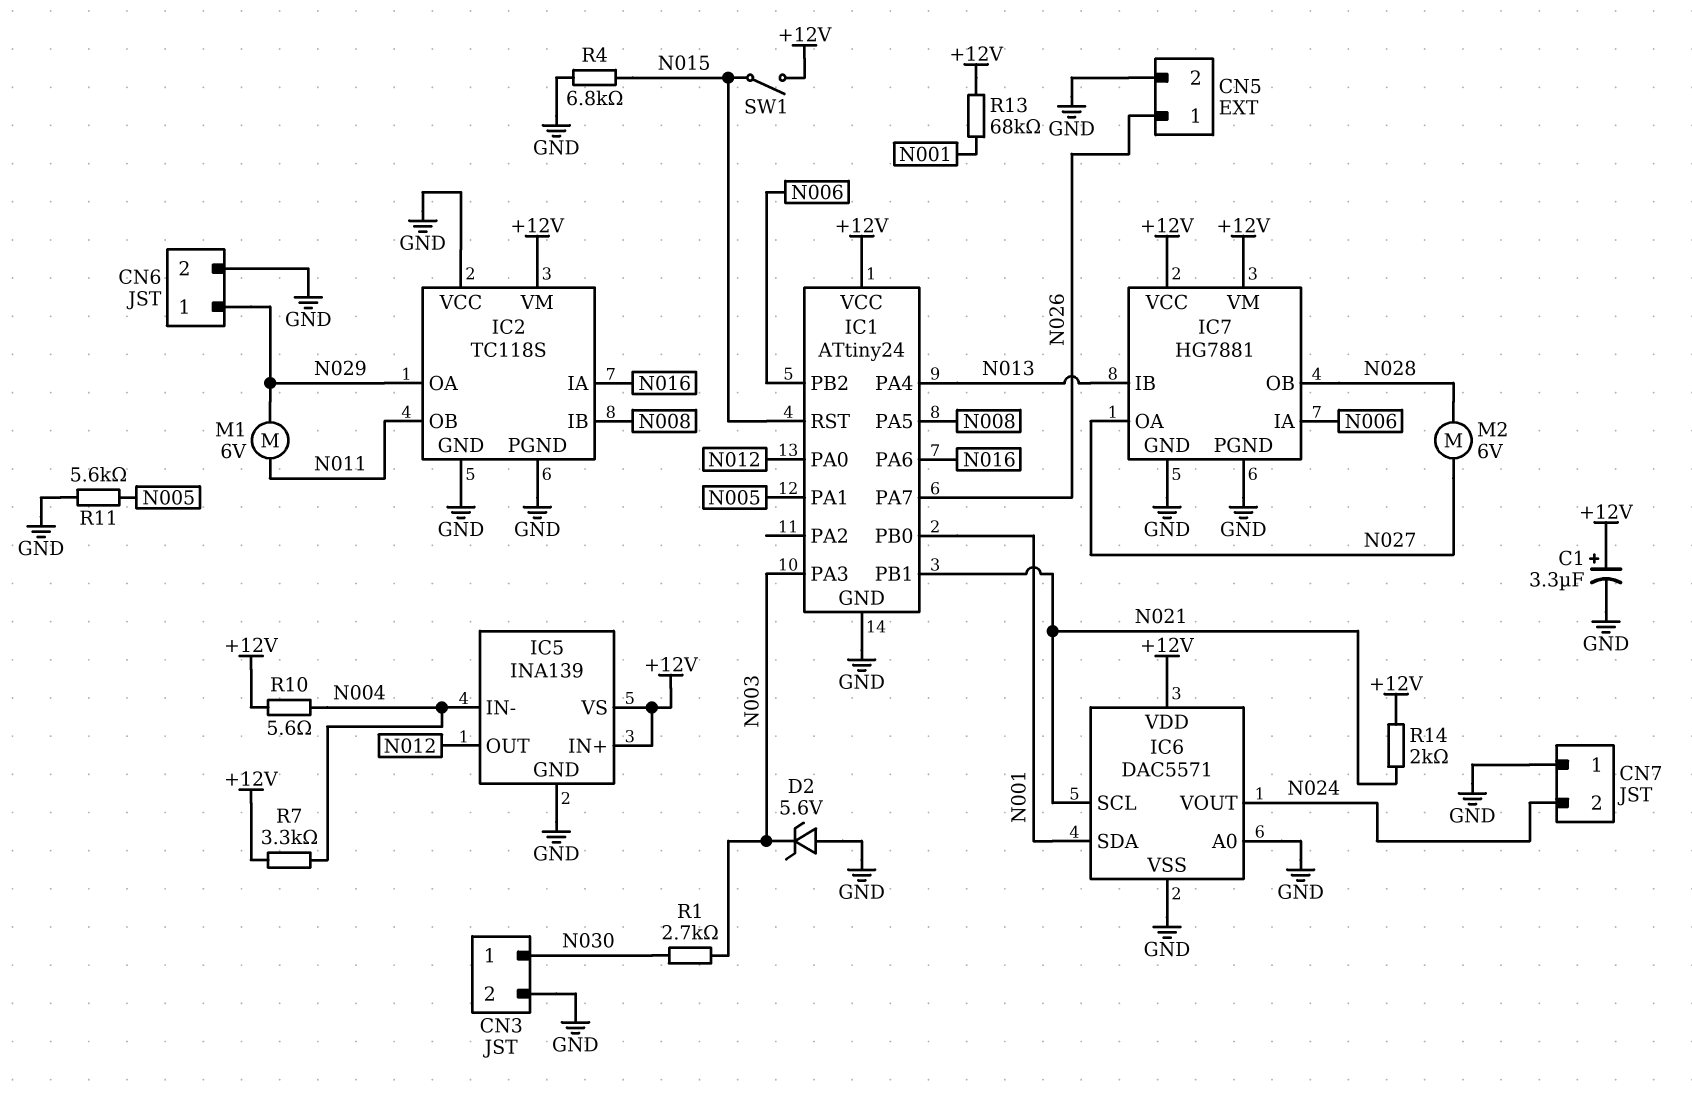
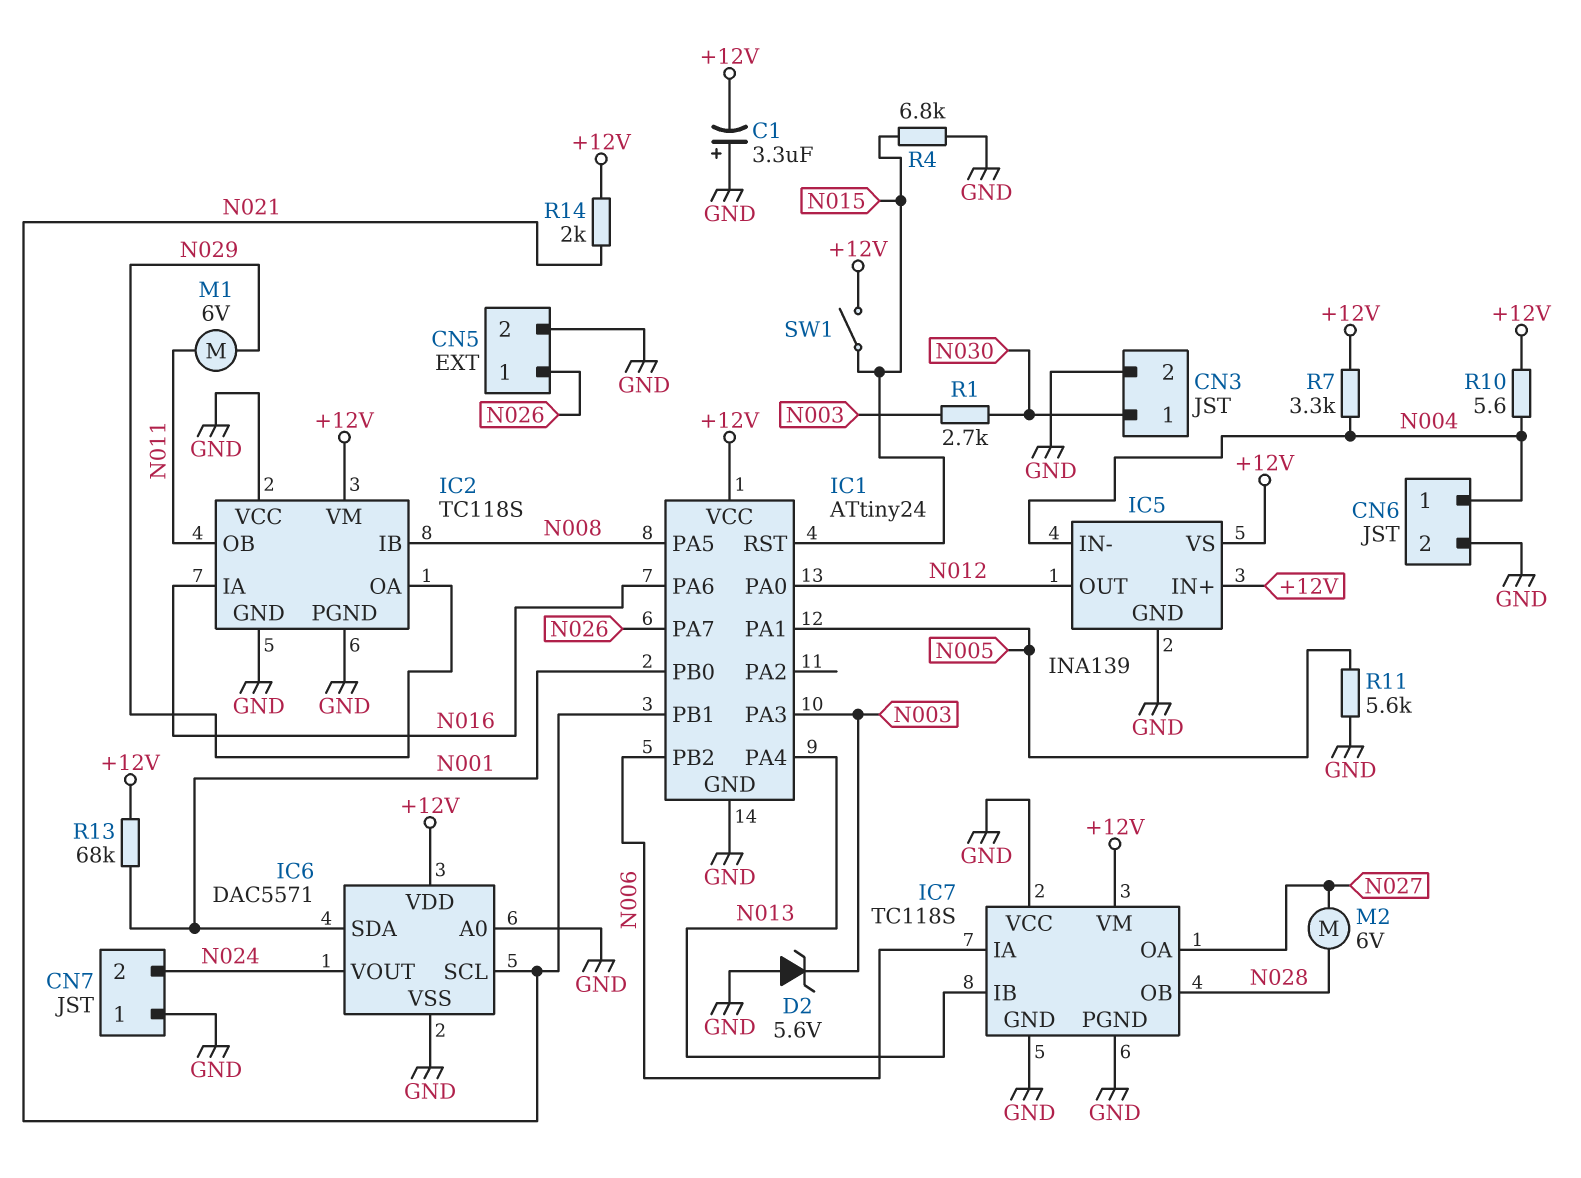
C1: 3.3uF (plus +12V, minus GND) -> 3.3uF (plus GND, minus +12V)
CN6 pin 1: N029 -> N004
IC7: HG7881 -> TC118S
IC7 pin VCC: +12V -> GND

